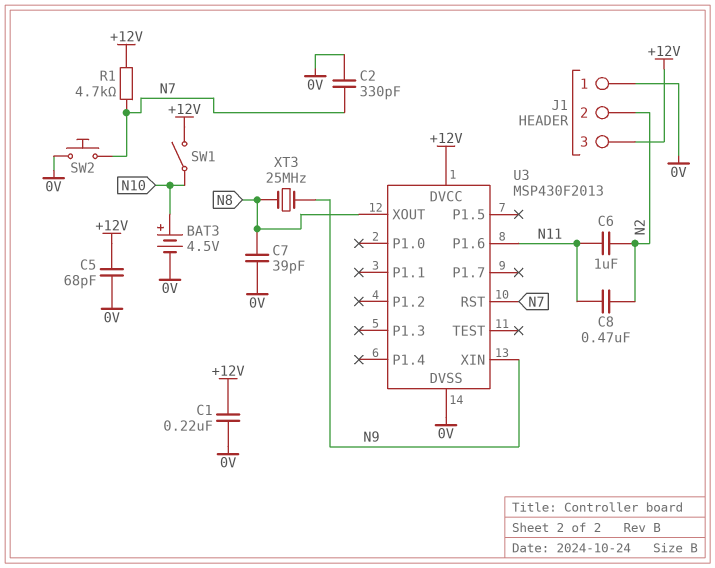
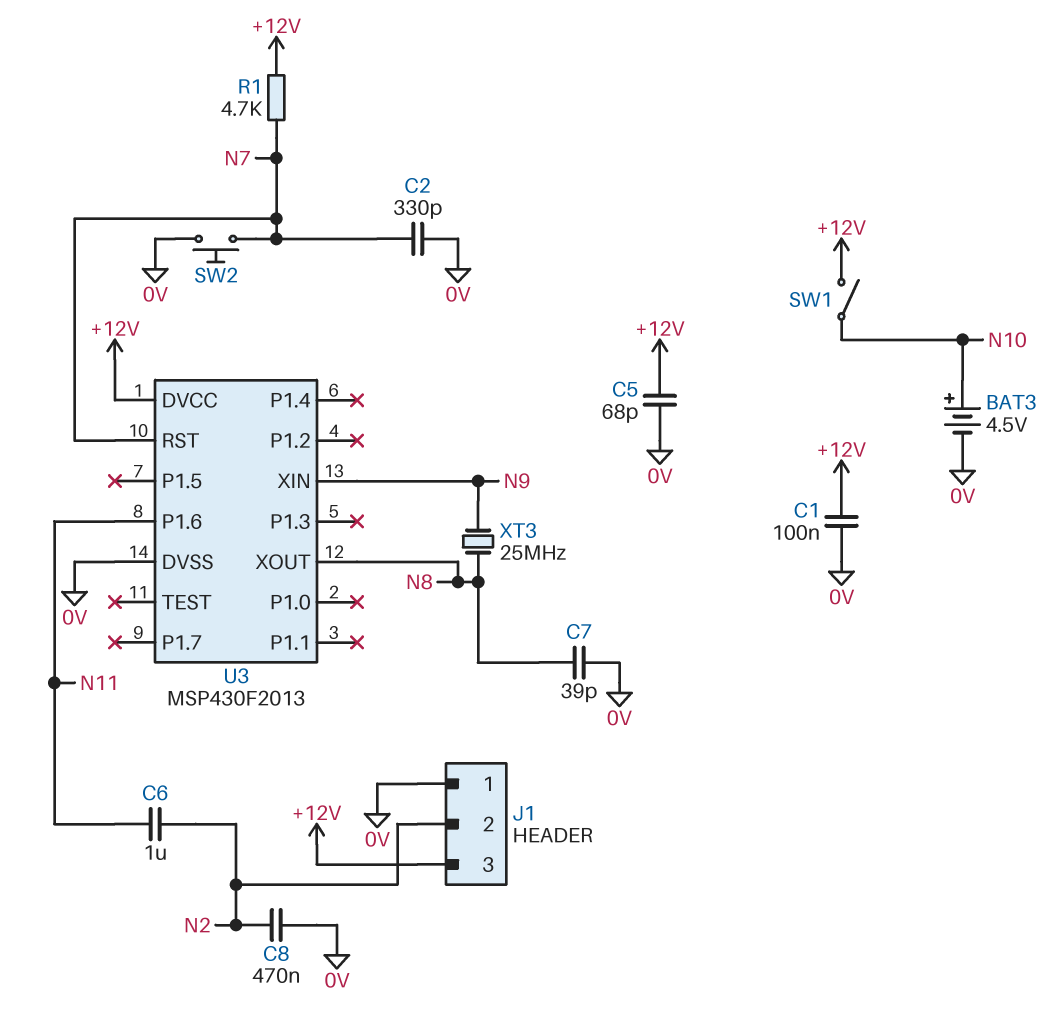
C1: 220nF (+12V, 0V) -> 100nF (+12V, 0V)
C8: 470nF (N2, N11) -> 470nF (0V, N2)

